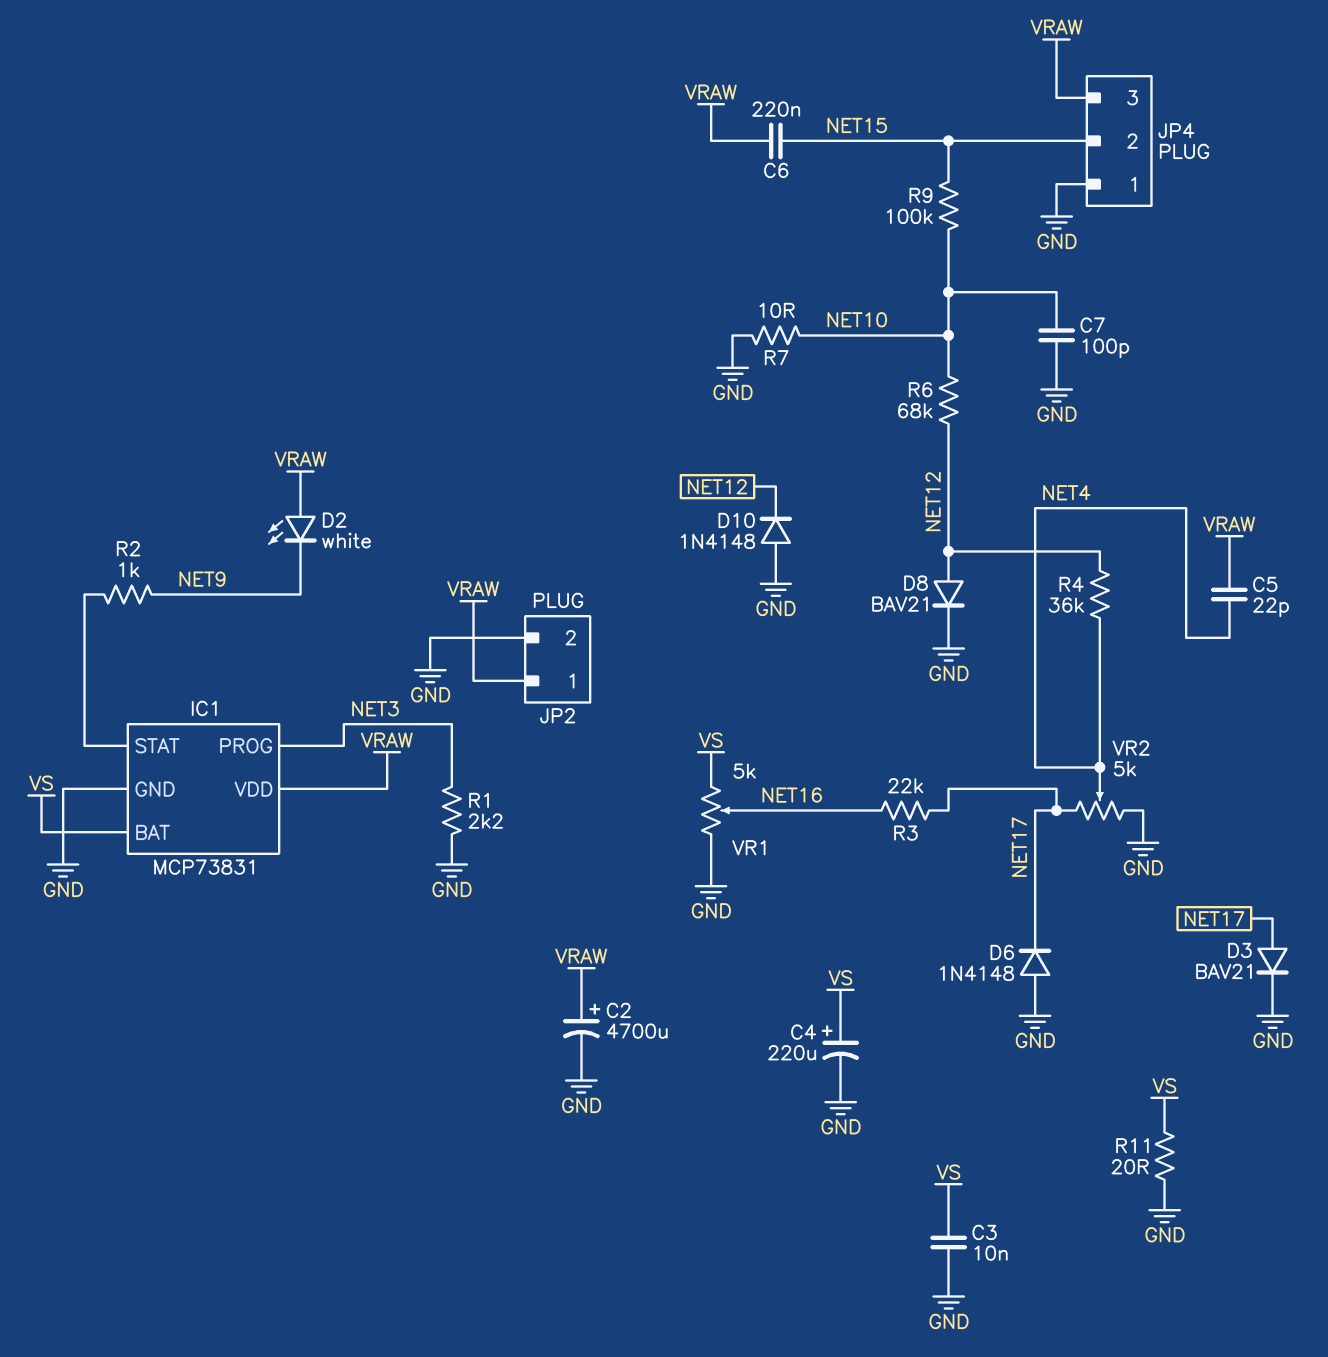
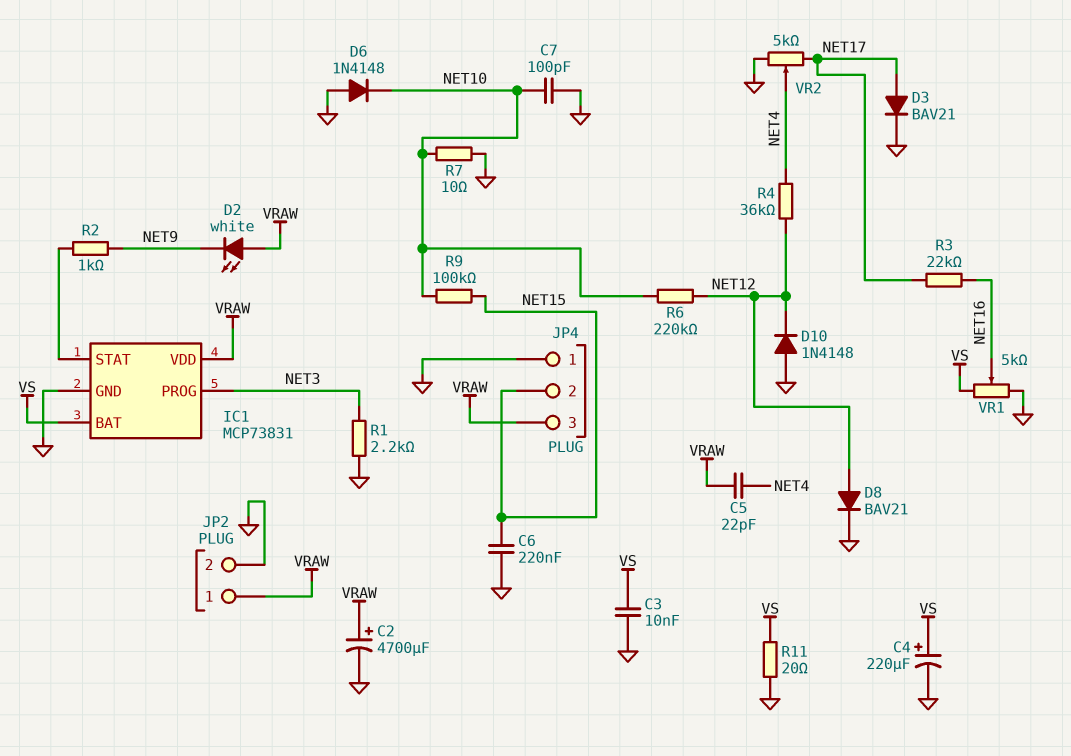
C6: 220nF (NET15, VRAW) -> 220nF (GND, NET15)
D6: diode 1N4148 (A GND, K NET17) -> diode 1N4148 (A GND, K NET10)
R6: 68k (NET10, NET12) -> 220k (NET10, NET12)

